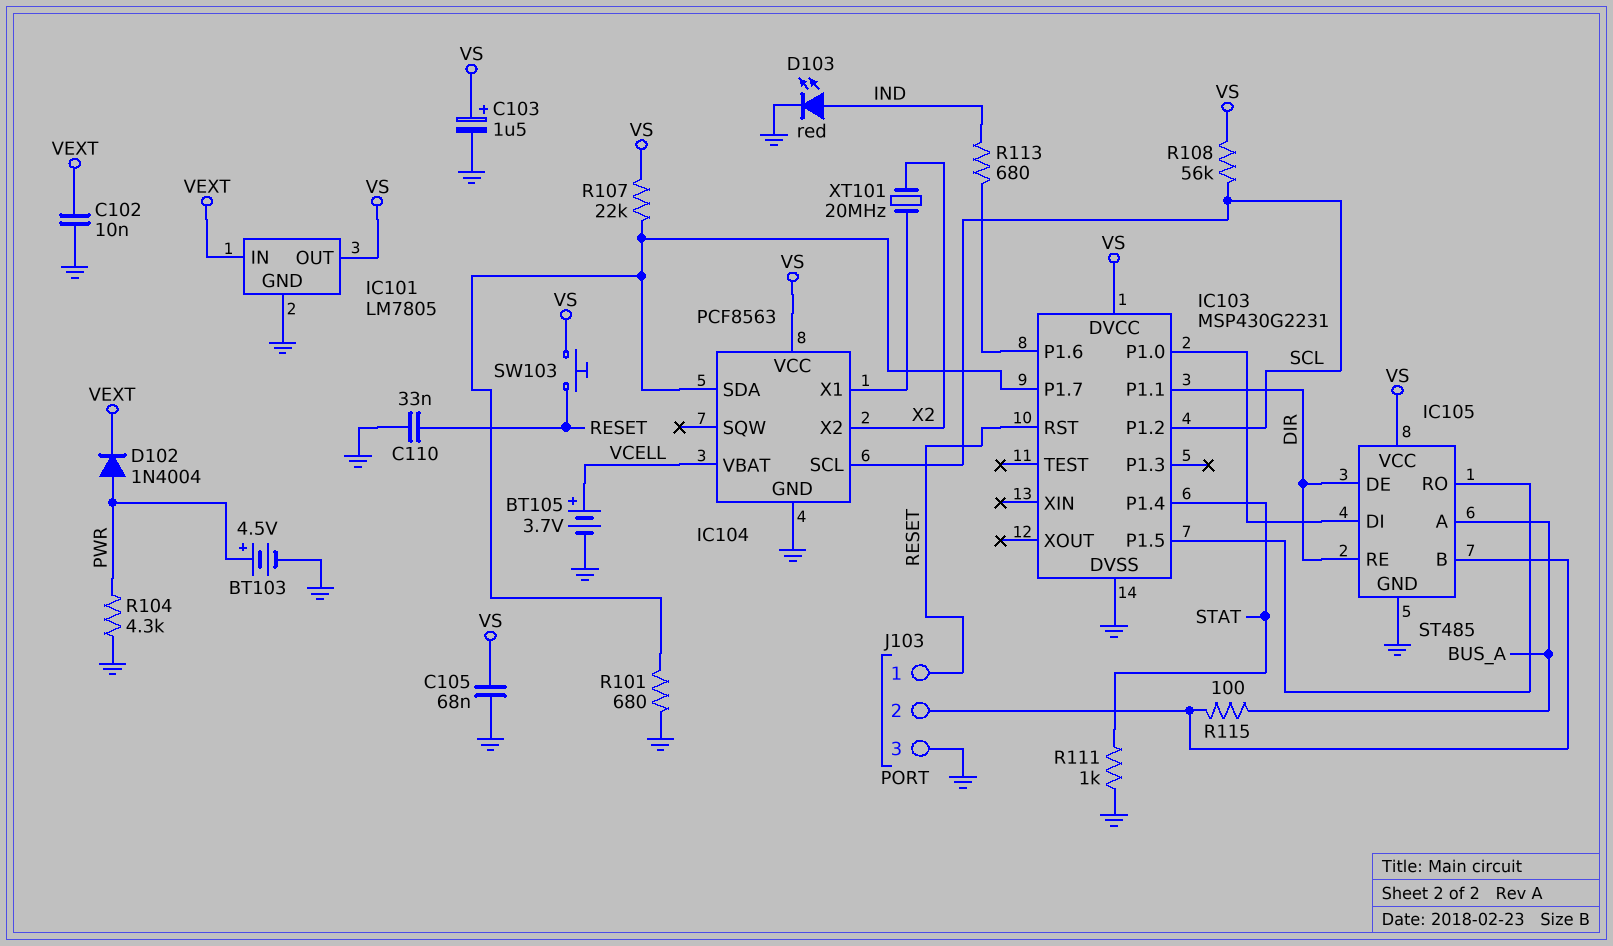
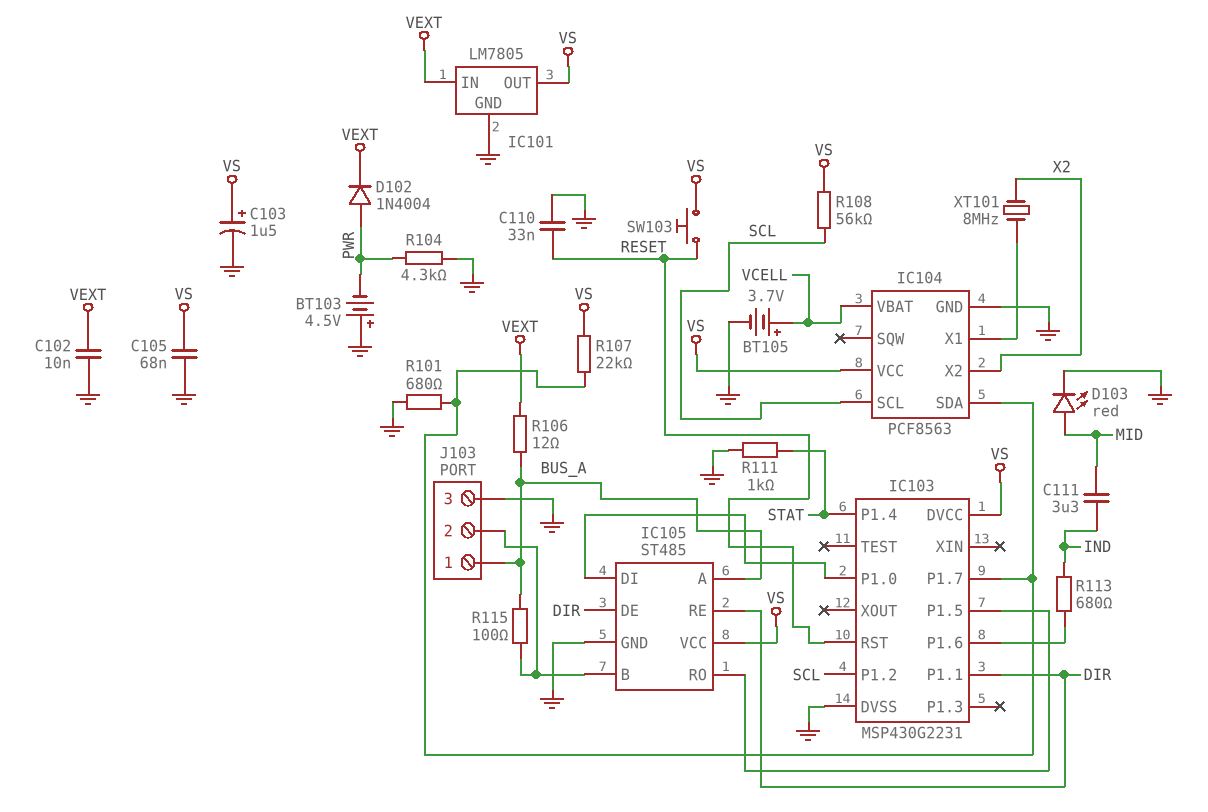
BT103: 4.5V (plus PWR, minus GND) -> 4.5V (plus GND, minus PWR)
C111: none -> 3.3uF (IND, MID)
D103: LED red (A IND, K GND) -> LED red (A MID, K GND)
J103 pin 1: RESET -> BUS_A
R106: none -> 12 (BUS_A, VEXT)
XT101: 20MHz (IC104/X1, X2) -> 8MHz (IC104/X1, X2)

